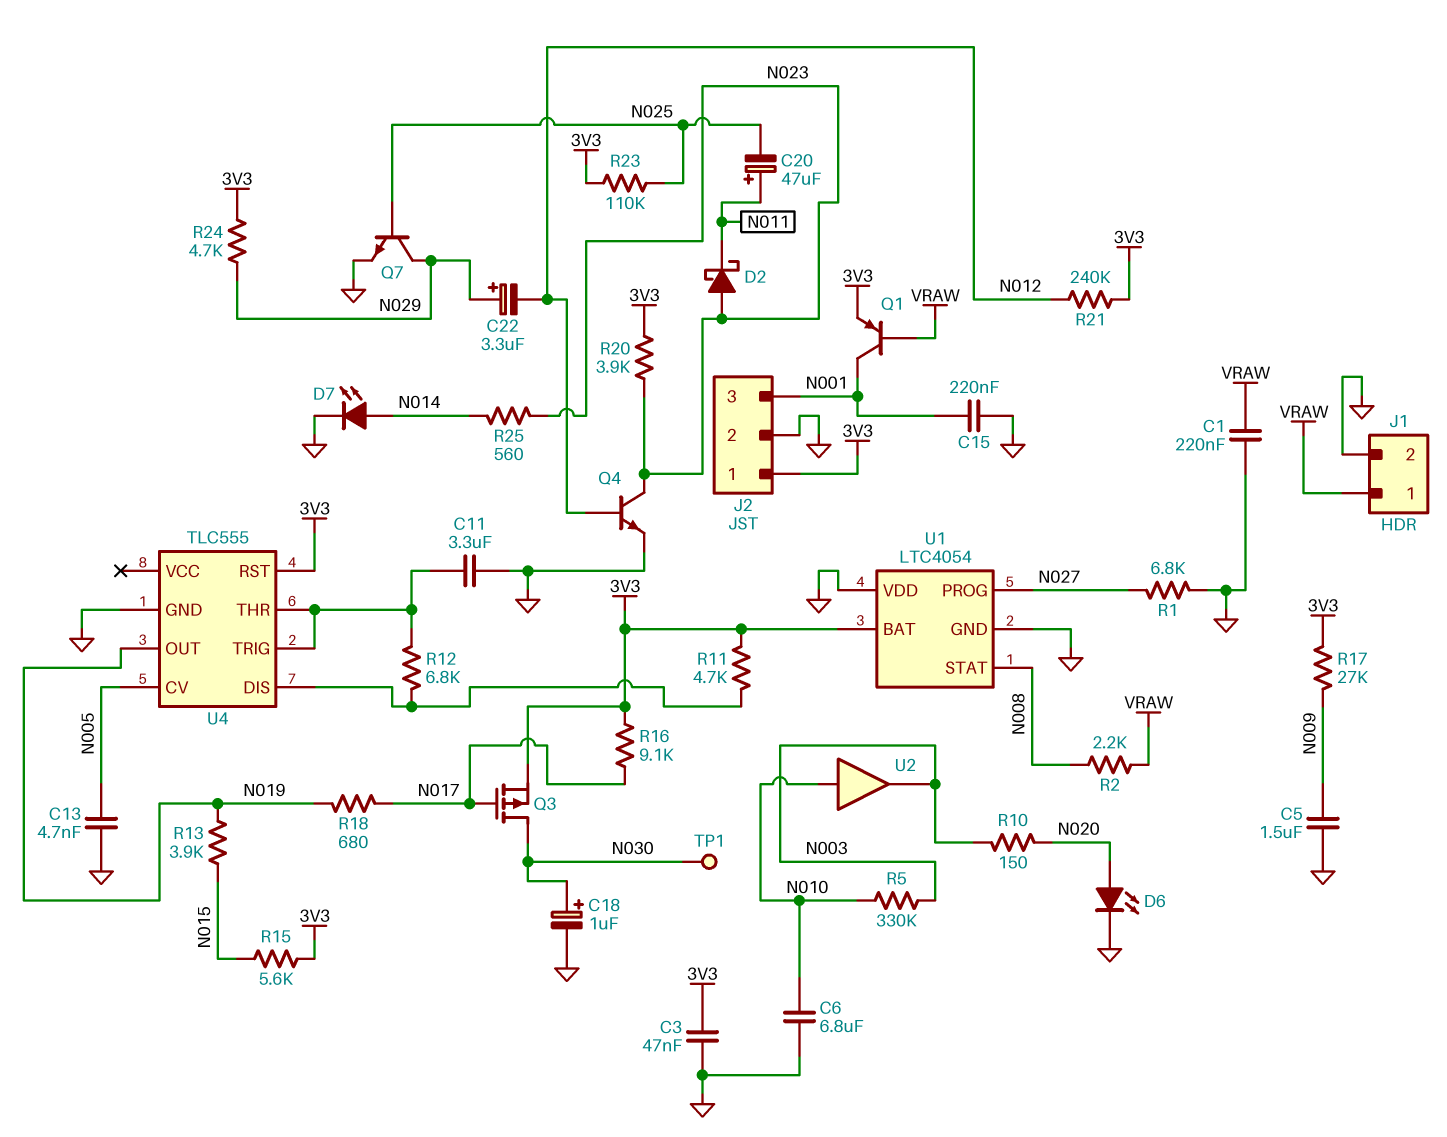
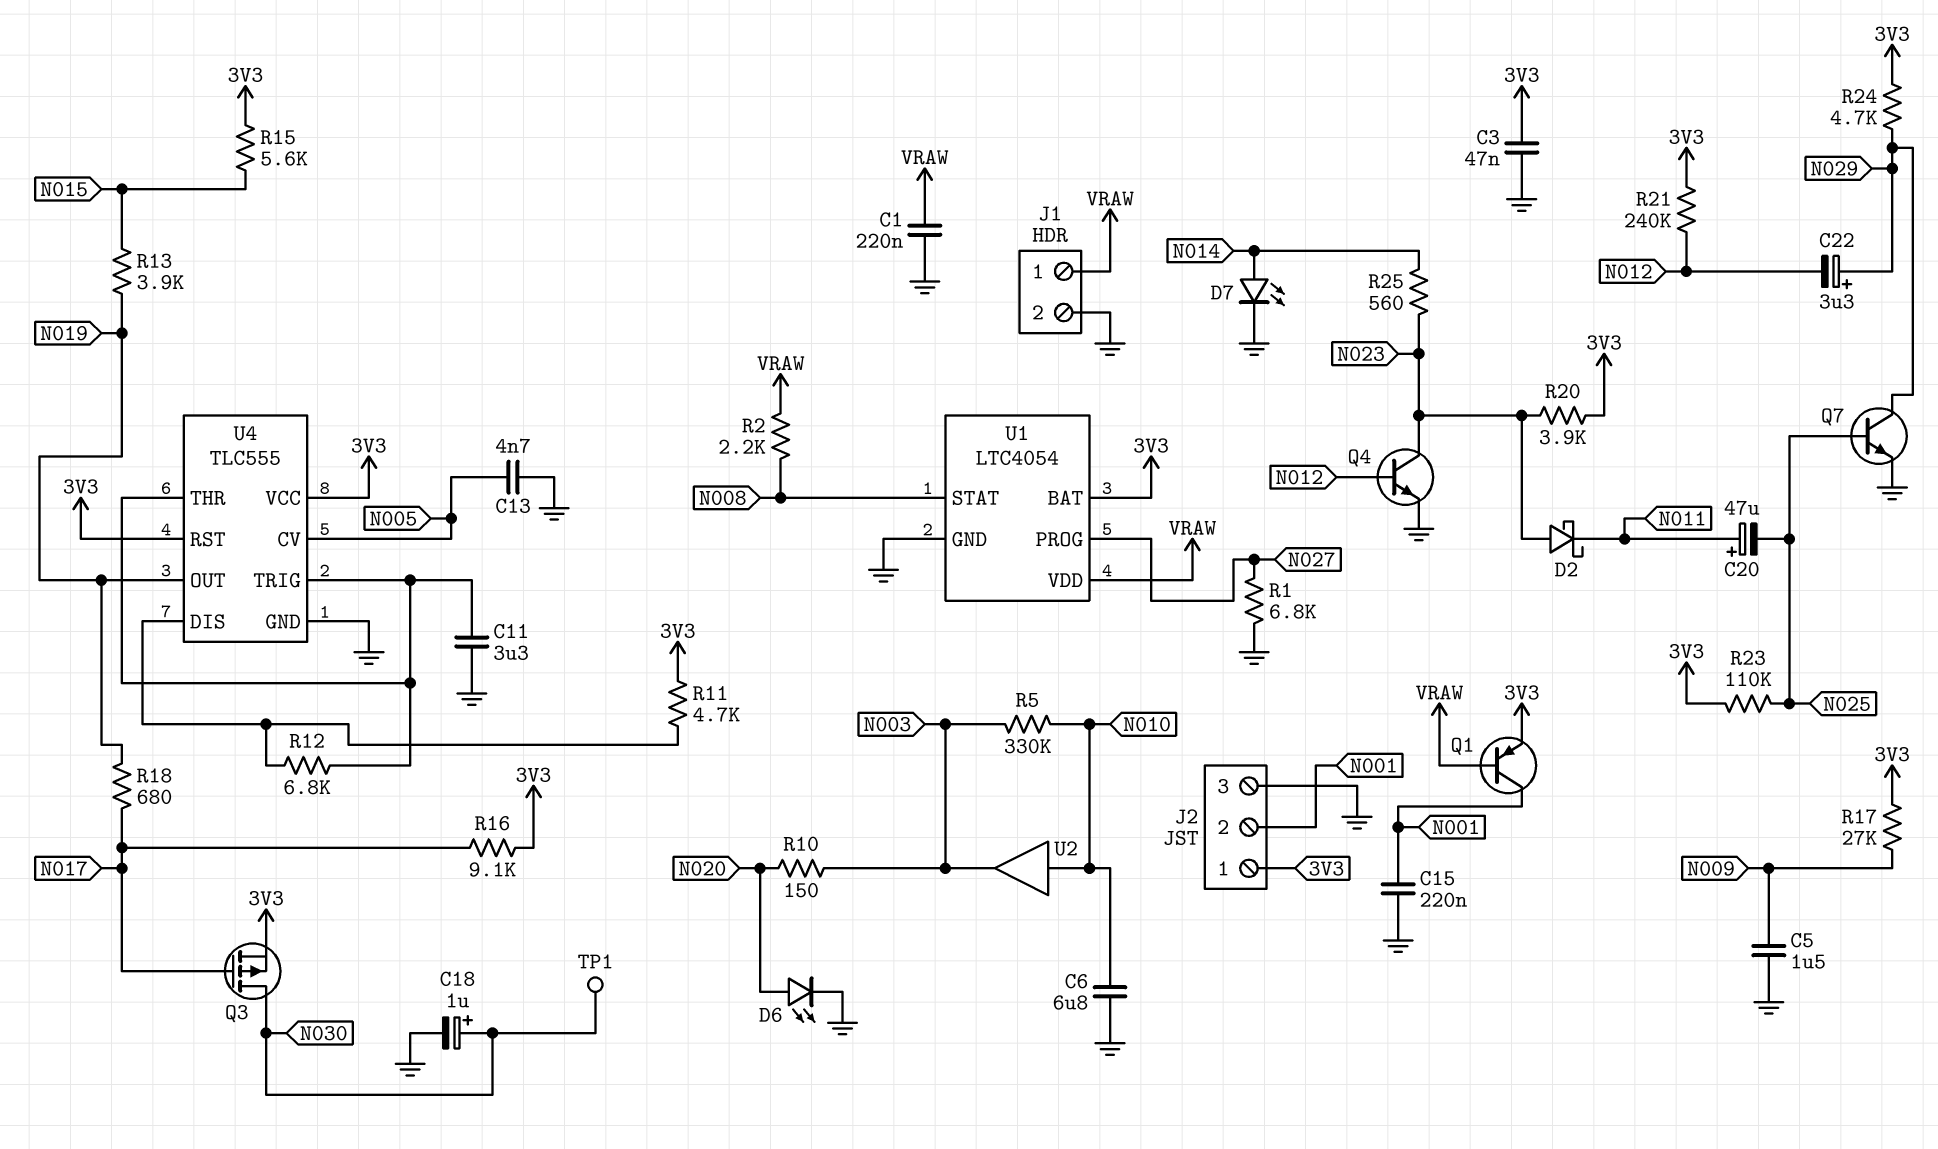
J2 pin 2: GND -> N001
J2 pin 3: N001 -> GND
U1 pin VDD: GND -> VRAW
U4 pin VCC: none -> 3V3

